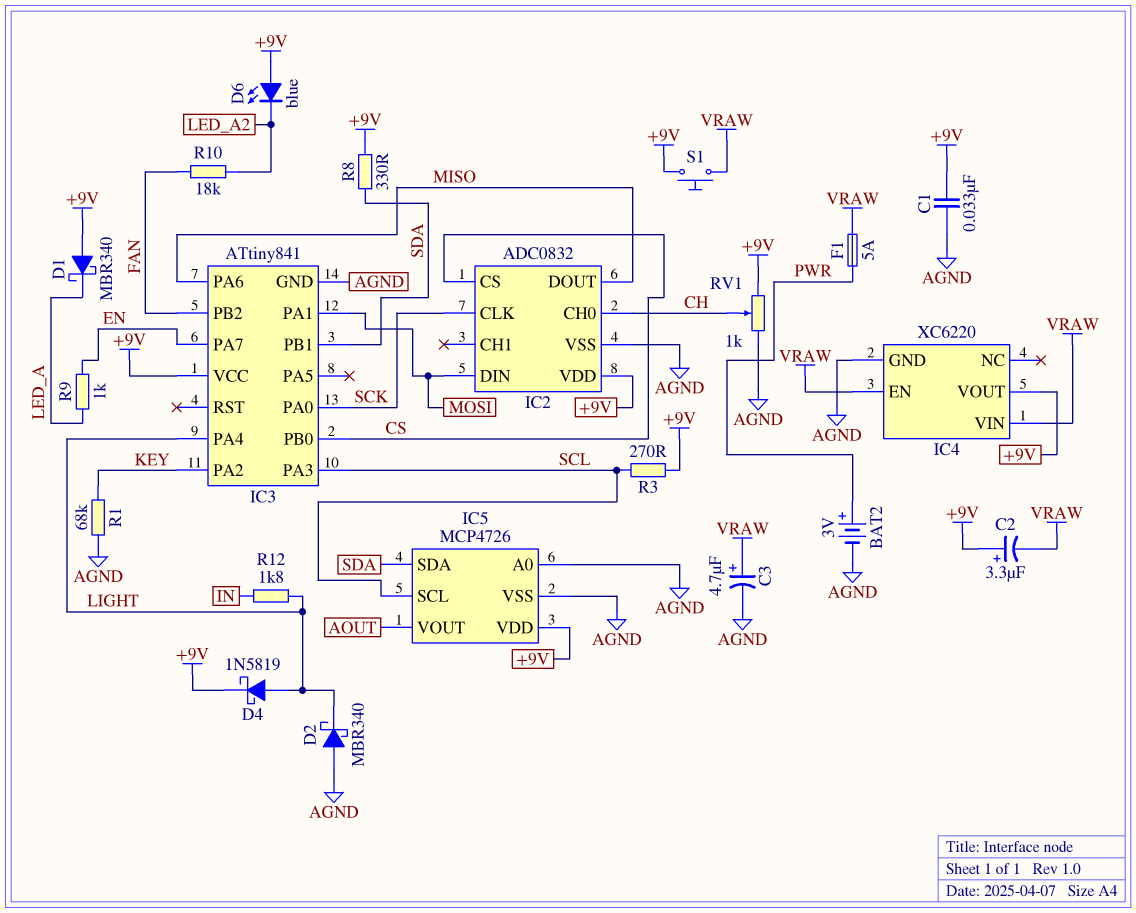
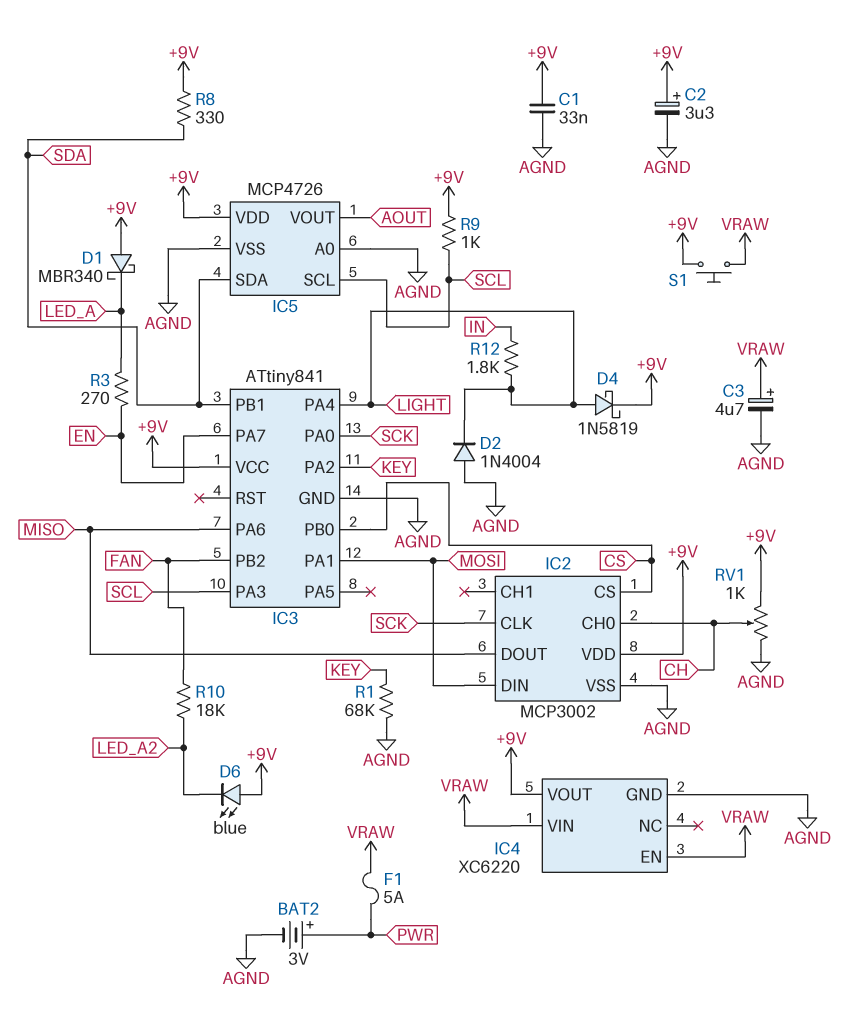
C2: 3.3uF (plus +9V, minus VRAW) -> 3.3uF (plus +9V, minus AGND)
D2: schottky MBR340 (A AGND, K LIGHT) -> diode 1N4004 (A AGND, K LIGHT)
IC2: ADC0832 -> MCP3002
R3: 270 (+9V, SCL) -> 270 (EN, LED_A)
R9: 1k (EN, LED_A) -> 1k (+9V, SCL)

